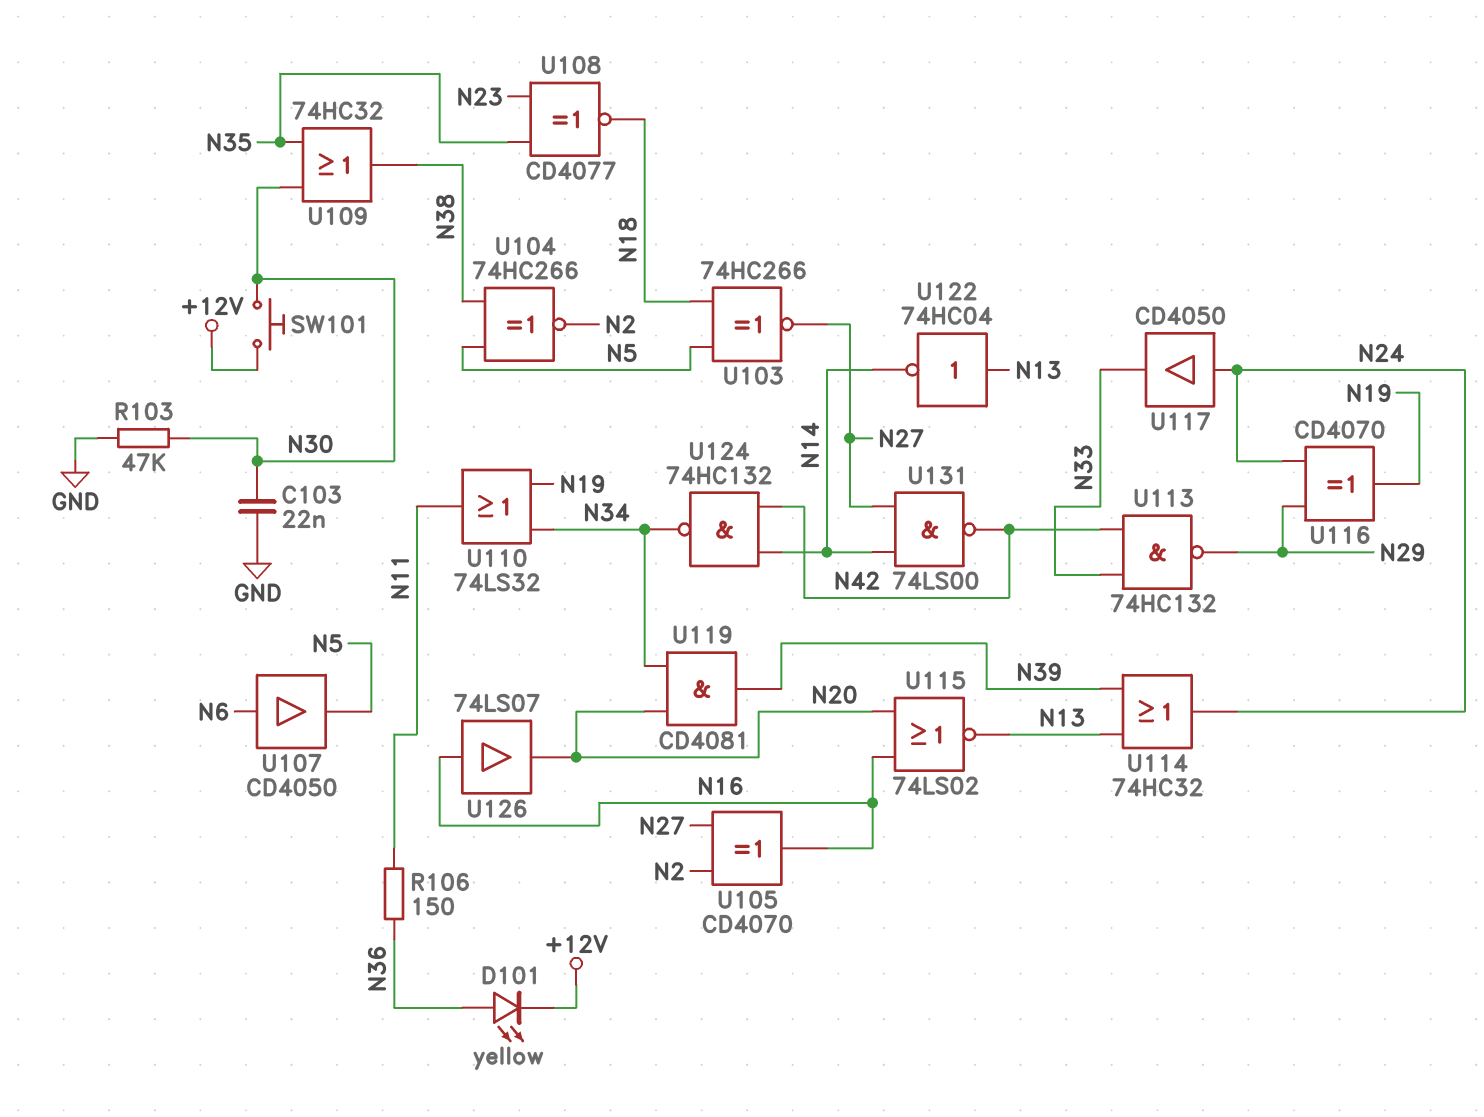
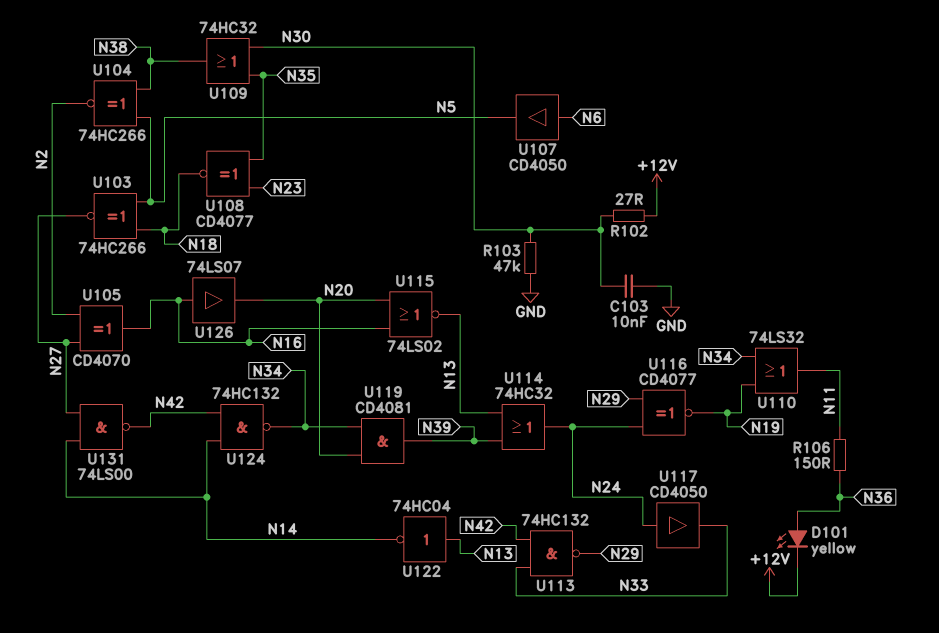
C103: 22nF (GND, N30) -> 10nF (GND, N30)
R102: none -> 27 (+12V, N30)
SW101: button (+12V, N30) -> none
U116: XOR CD4070 (in N24, in N29, out N19) -> XNOR CD4077 (in N24, in N29, out N19)

